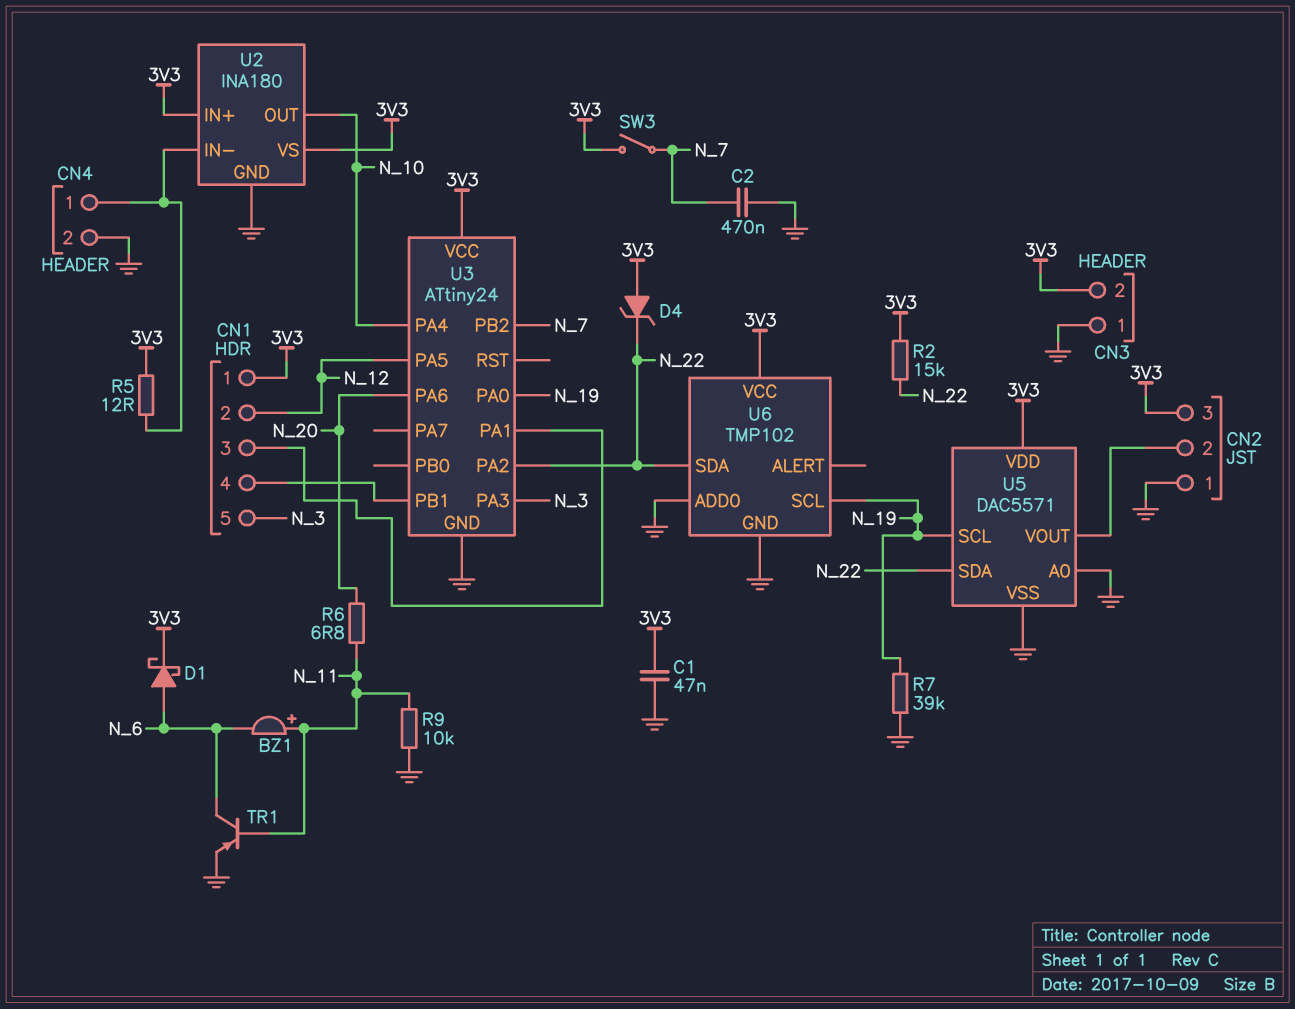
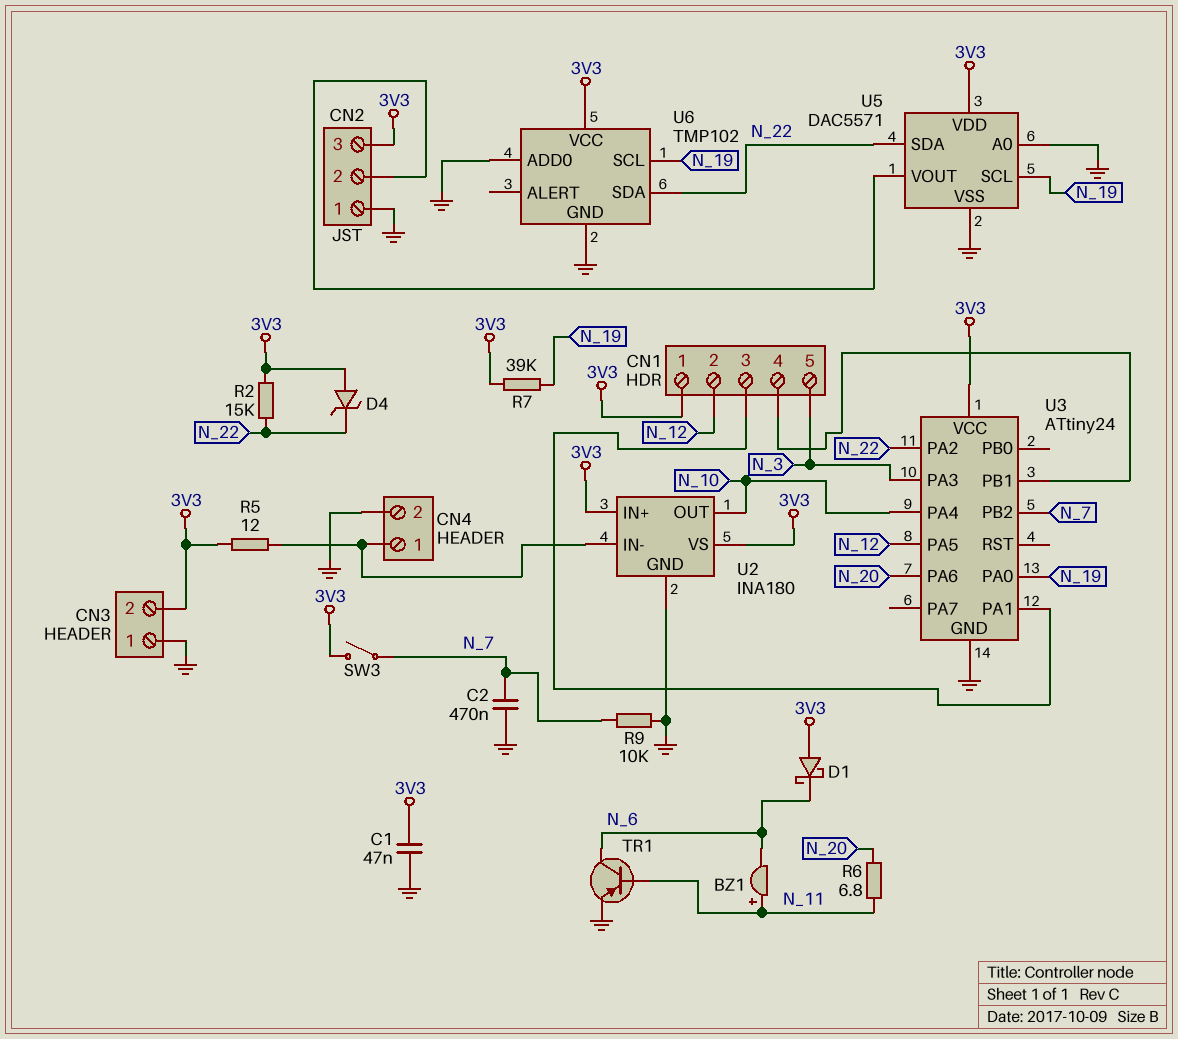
D1: schottky (A N_6, K 3V3) -> schottky (A 3V3, K N_6)
R7: 39k (GND, N_19) -> 39k (3V3, N_19)
R9: 10k (GND, N_11) -> 10k (GND, N_7)

